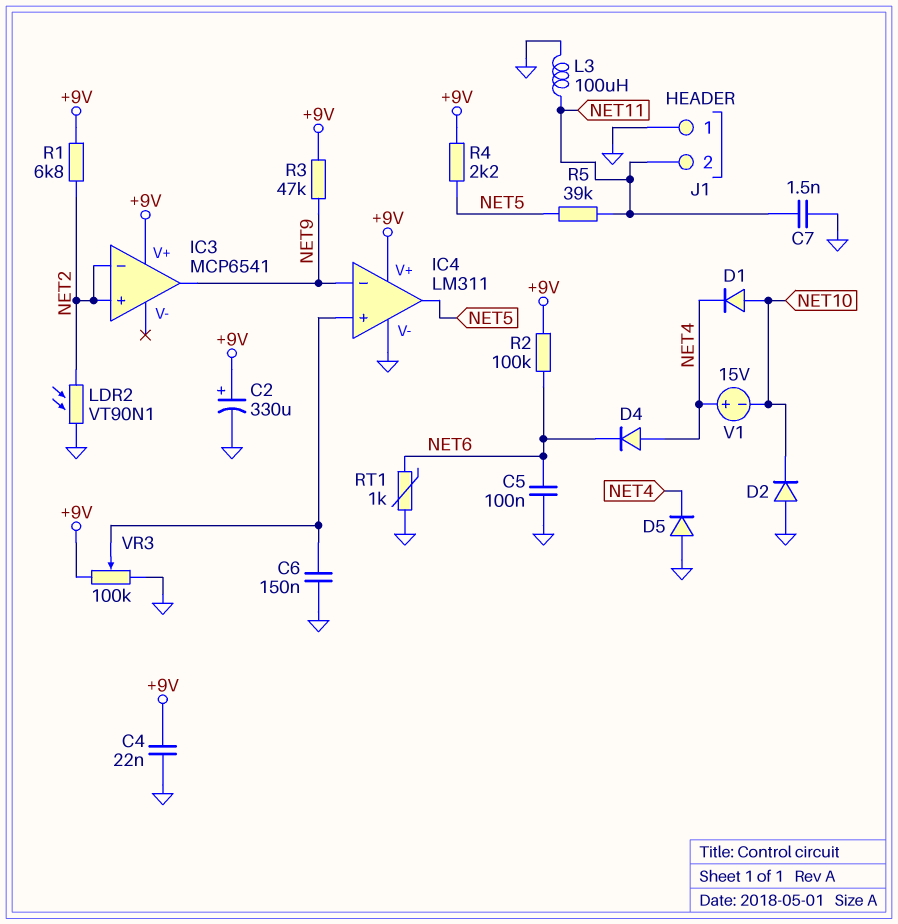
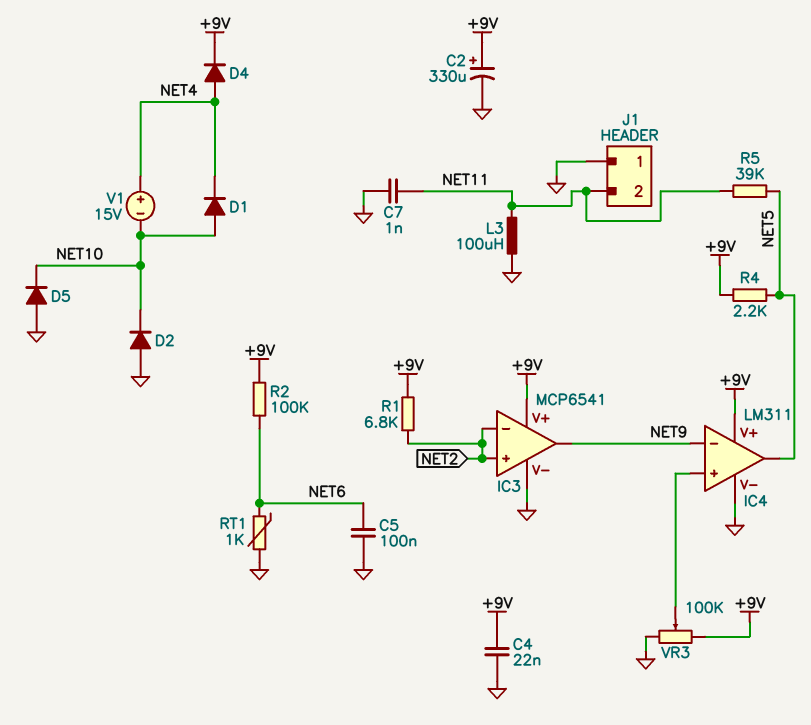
C6: 150nF (GND, IC4/in+) -> none
C7: 1.5nF (GND, NET11) -> 1nF (GND, NET11)
D4: diode (A NET4, K NET6) -> diode (A NET4, K +9V)
D5: diode (A GND, K NET4) -> diode (A GND, K NET10)
IC3 pin V-: none -> GND
LDR2: VT90N1 (GND, NET2) -> none
R3: 47k (+9V, NET9) -> none

